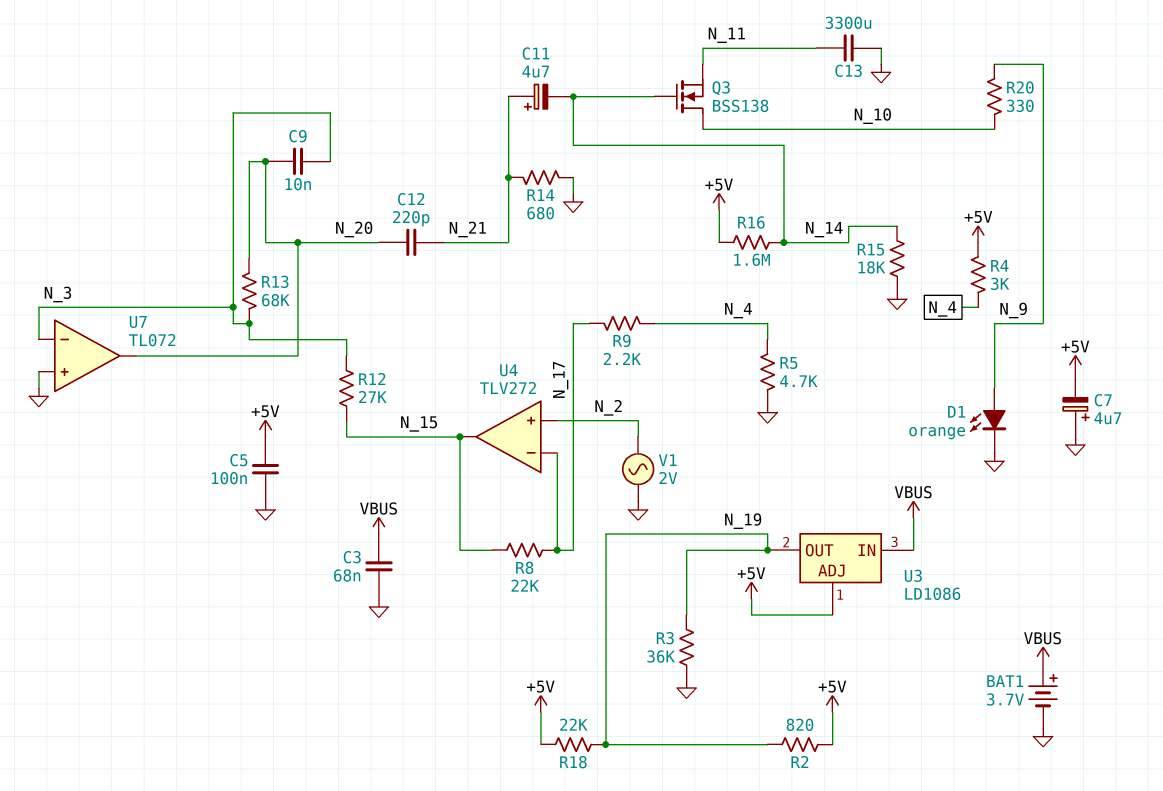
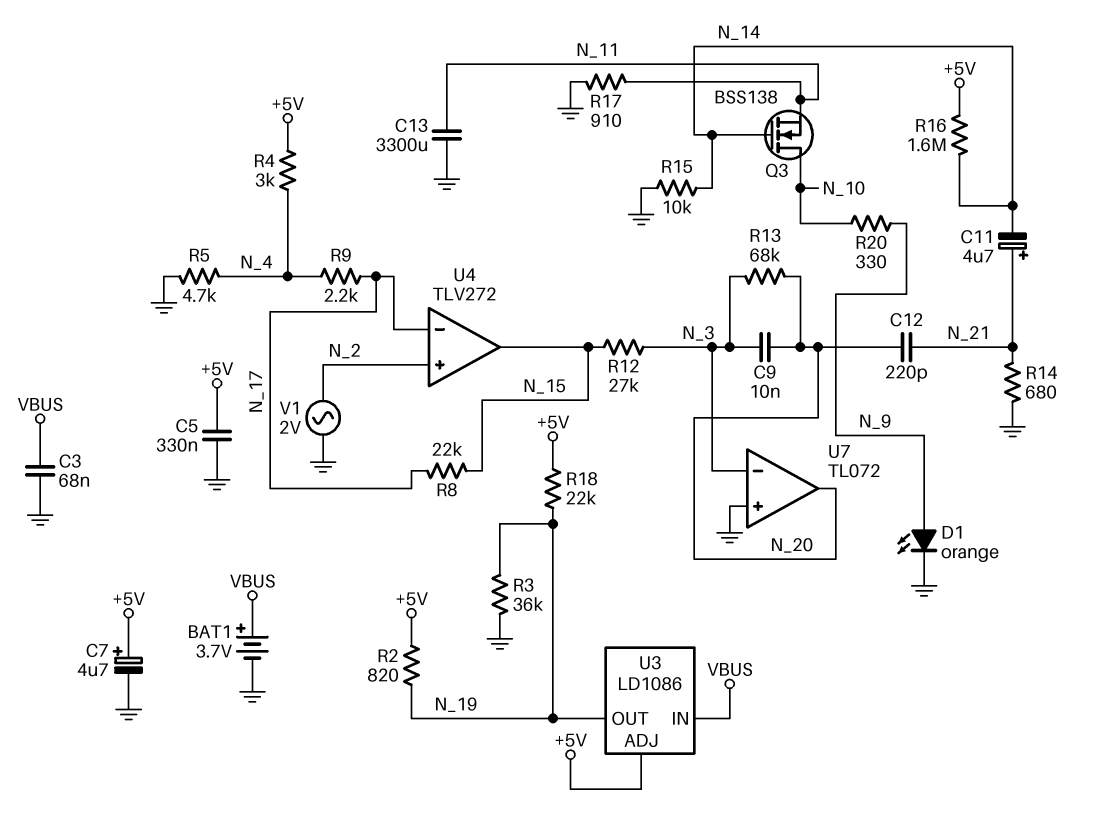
C5: 100nF (+5V, GND) -> 330nF (+5V, GND)
C7: 4.7uF (plus GND, minus +5V) -> 4.7uF (plus +5V, minus GND)
R15: 18k (GND, N_14) -> 10k (GND, N_14)
R17: none -> 910 (GND, N_11)

